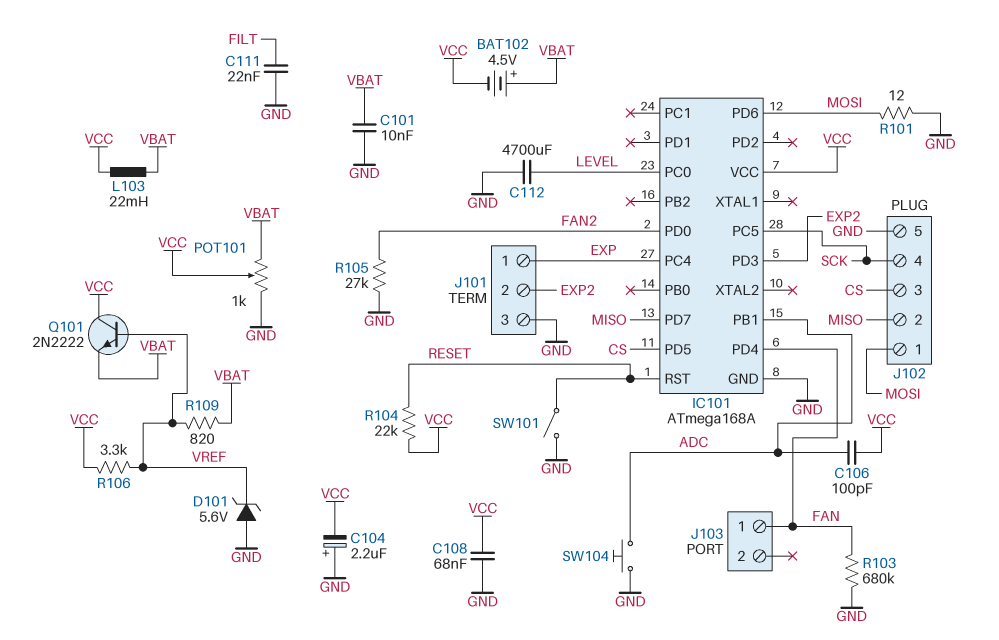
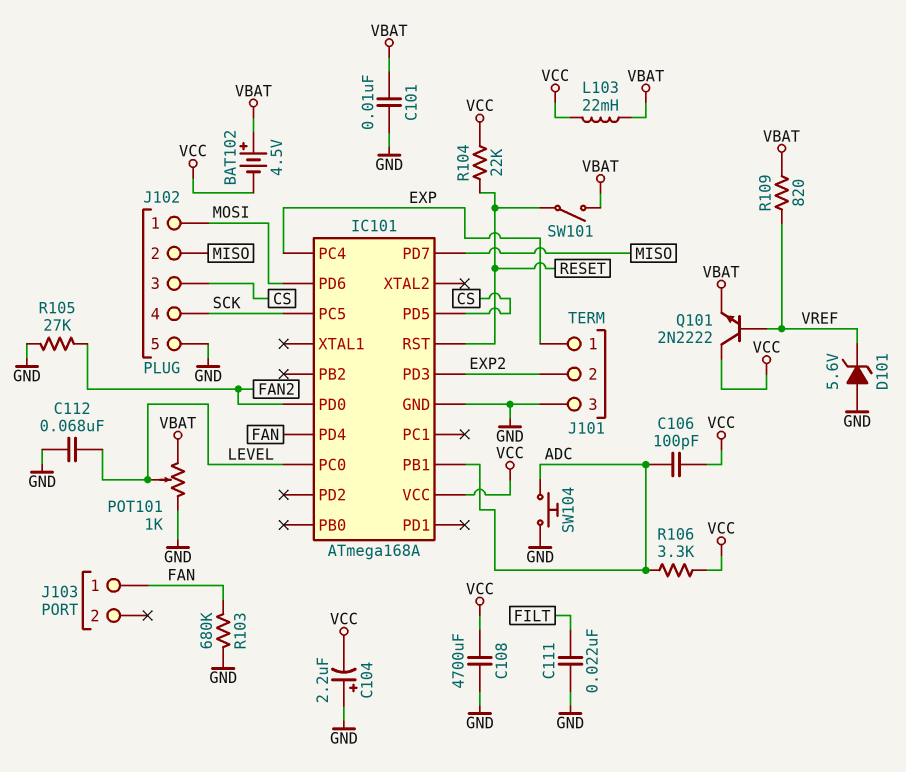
C108: 68nF (GND, VCC) -> 4700uF (GND, VCC)
C112: 4700uF (GND, LEVEL) -> 68nF (GND, LEVEL)
POT101: 1k (GND, VBAT, wiper VCC) -> 1k (GND, VBAT, wiper LEVEL)
R101: 12 (GND, MOSI) -> none
R106: 3.3k (VCC, VREF) -> 3.3k (ADC, VCC)
SW101: switch (GND, RESET) -> switch (RESET, VBAT)

